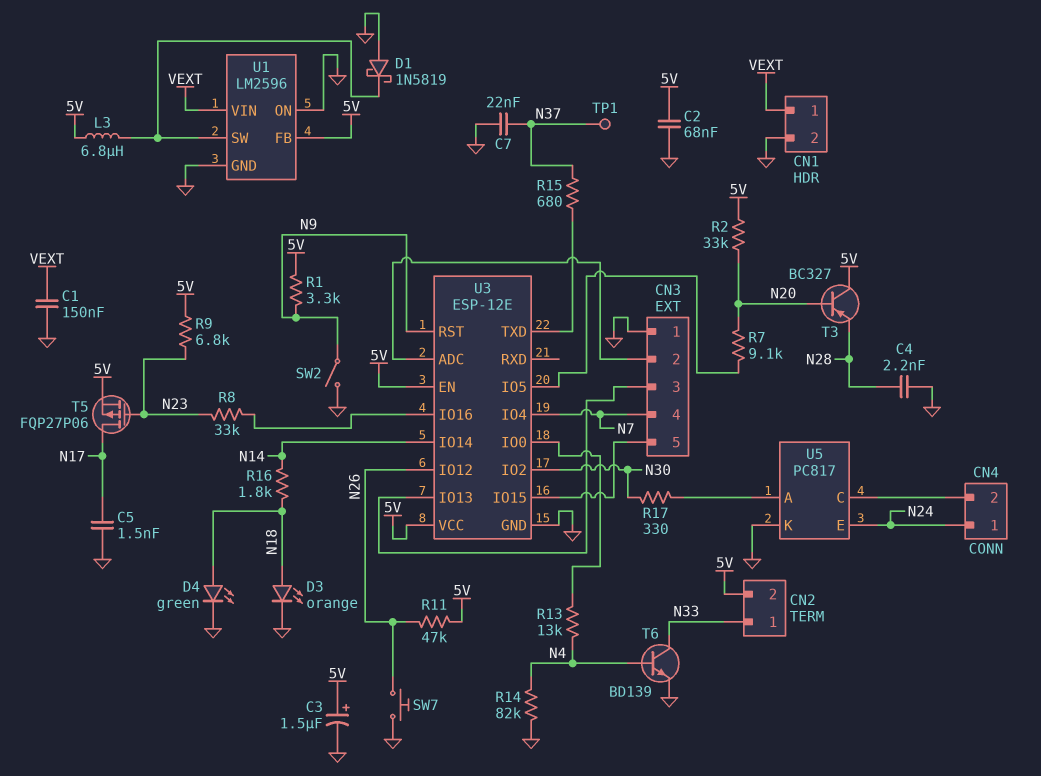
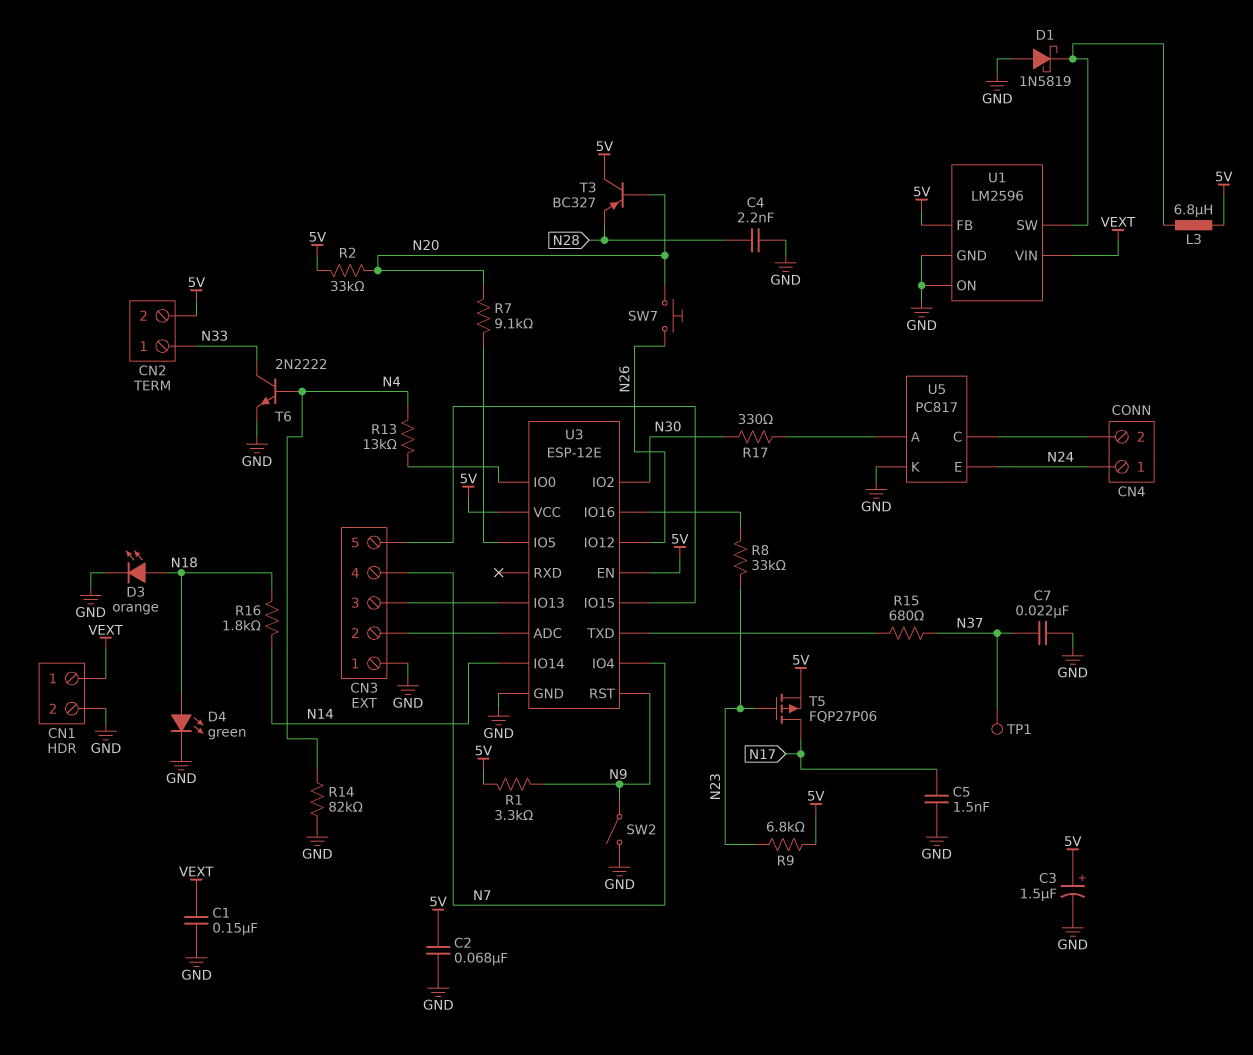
R11: 47k (5V, N26) -> none
SW7: button (GND, N26) -> button (N20, N26)
T6: NPN BD139 (B N4, C N33, E GND) -> NPN 2N2222 (B N4, C N33, E GND)

